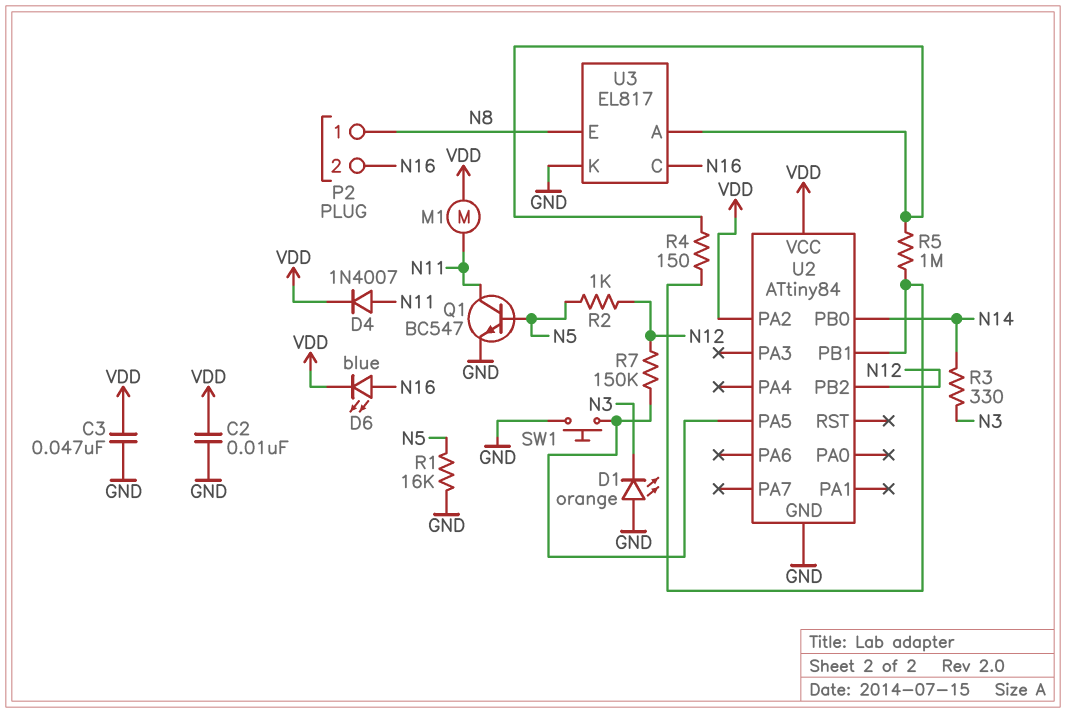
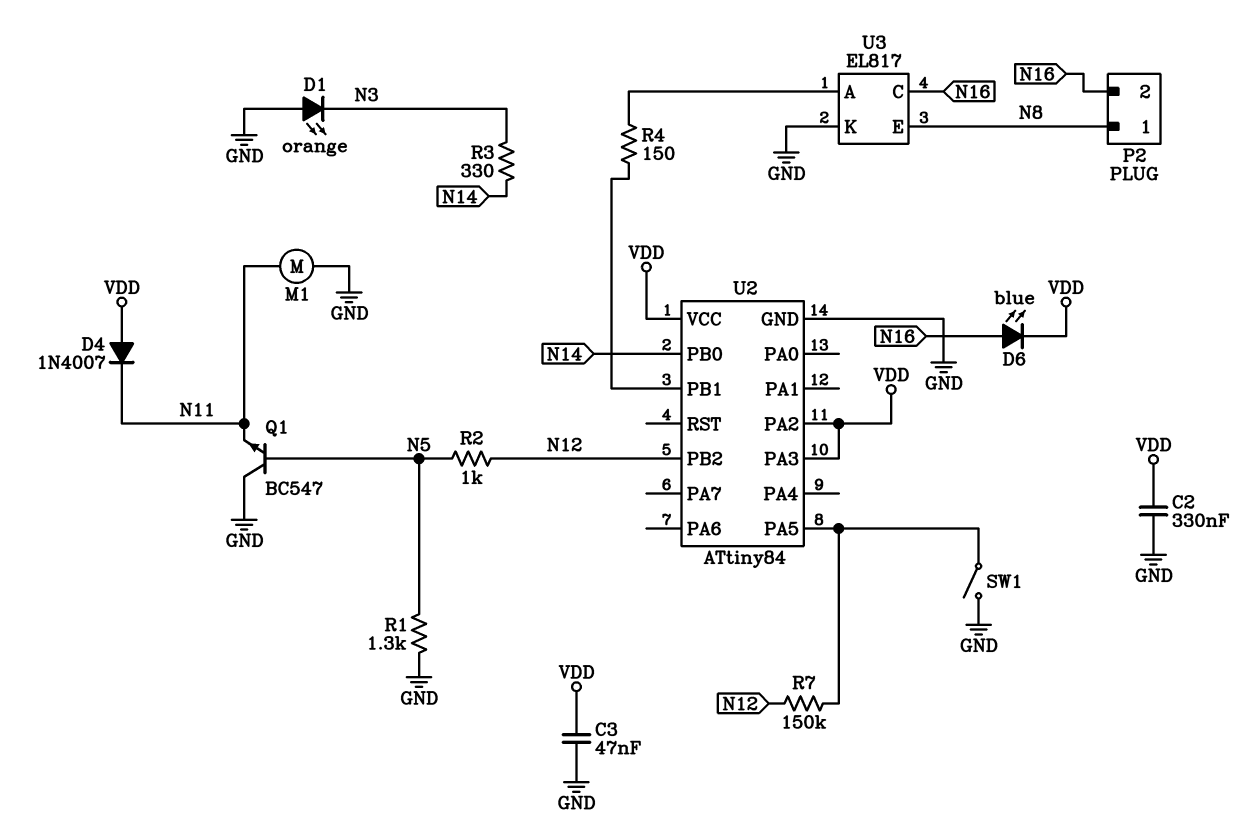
C2: 10nF (GND, VDD) -> 330nF (GND, VDD)
D4: diode 1N4007 (A N11, K VDD) -> diode 1N4007 (A VDD, K N11)
M1: motor (N11, VDD) -> motor (GND, N11)
Q1: NPN BC547 (B N5, C N11, E GND) -> NPN BC547 (B N5, C GND, E N11)
R1: 16k (GND, N5) -> 1.3k (GND, N5)
R5: 1M (U2/PB1, U3/A) -> none
SW1: button (GND, U2/PA5) -> switch (GND, U2/PA5)
U2 pin PA3: none -> VDD

